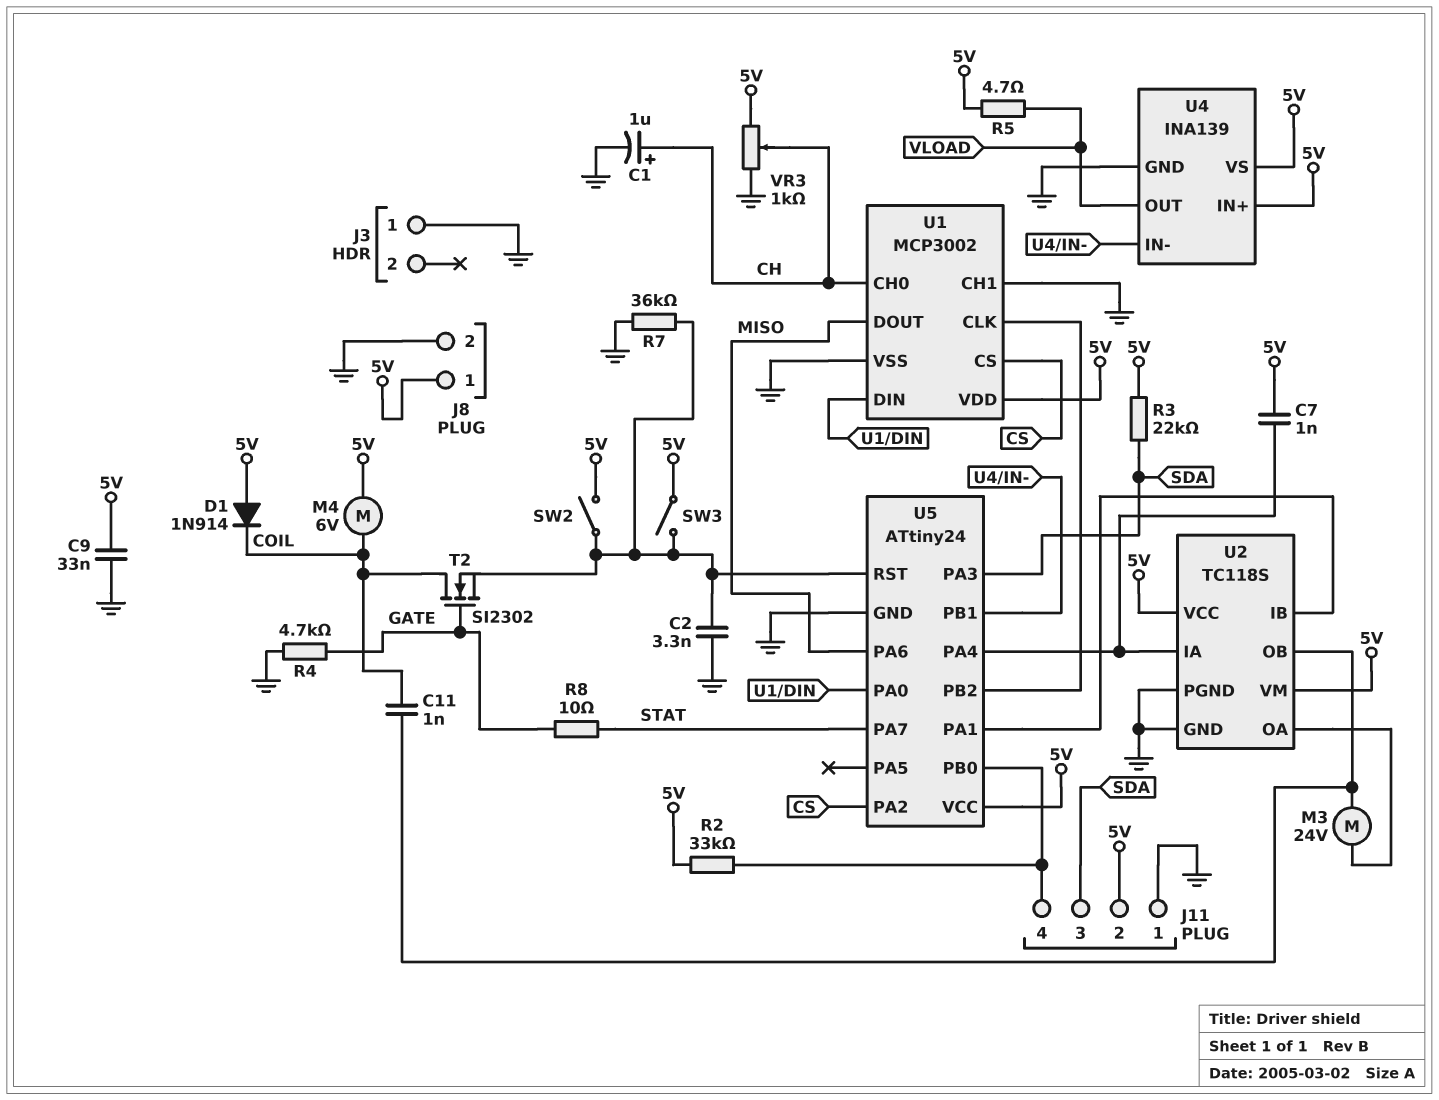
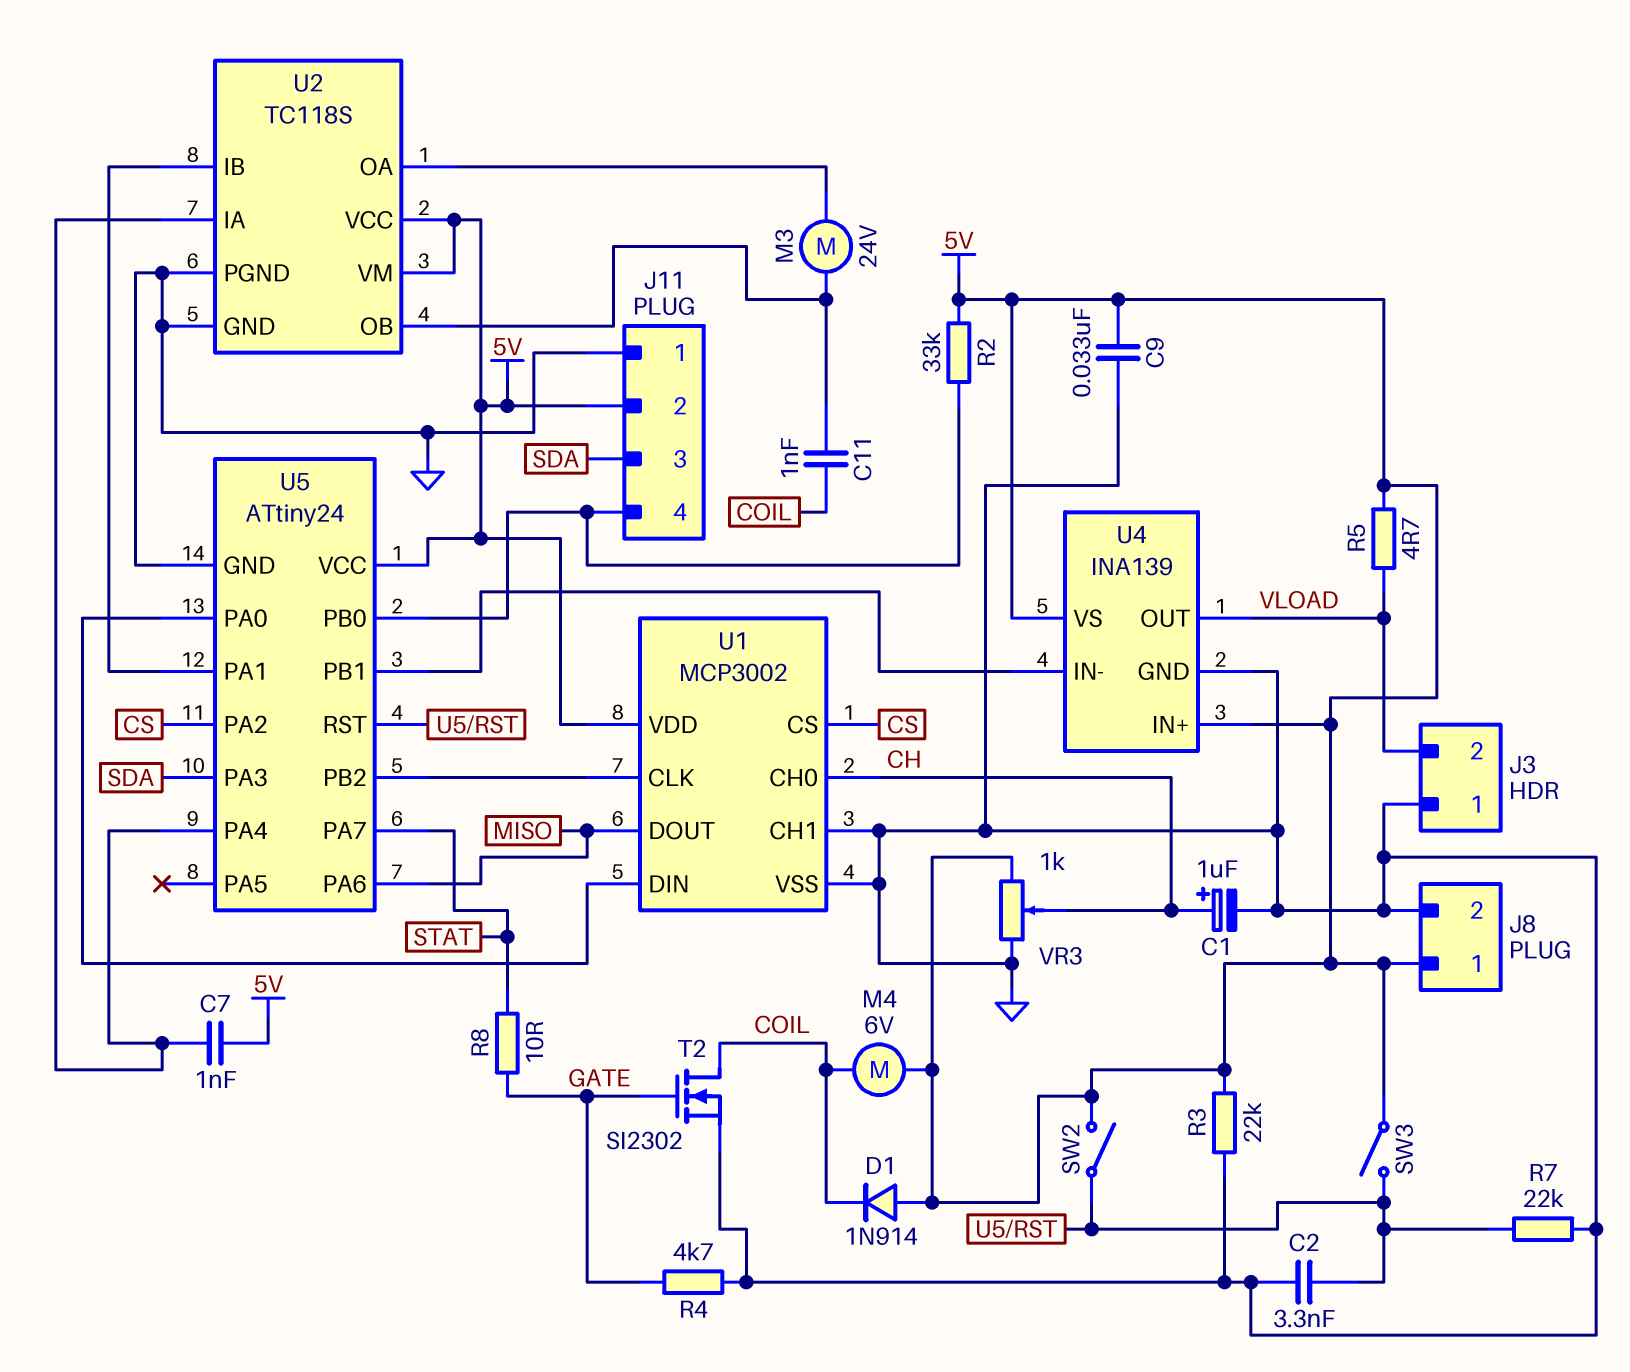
J3 pin 2: none -> VLOAD
R3: 22k (5V, SDA) -> 22k (5V, GND)
R7: 36k (GND, U5/RST) -> 22k (GND, U5/RST)
T2: NMOS SI2302 (G GATE, D COIL, S U5/RST) -> NMOS SI2302 (G GATE, D COIL, S GND)

